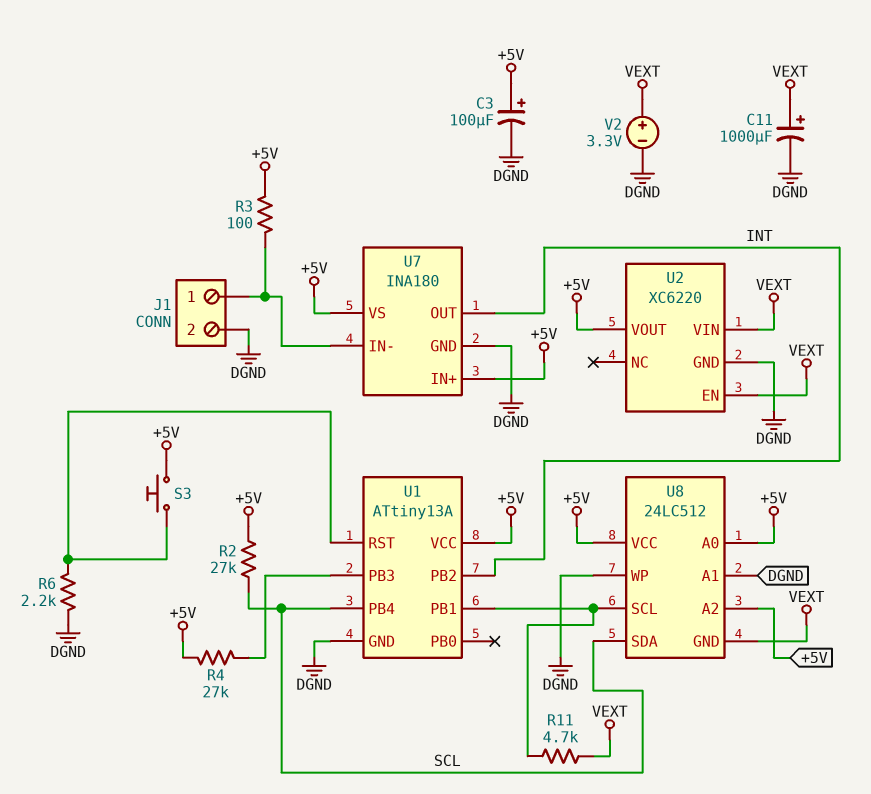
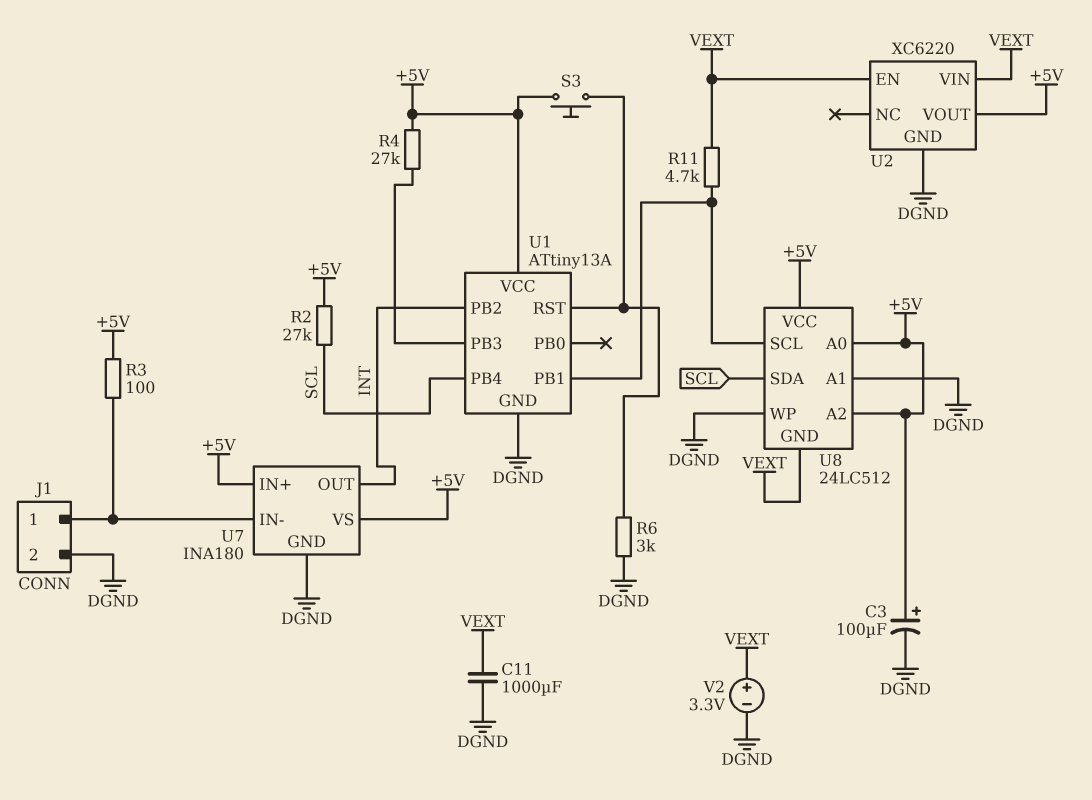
C11: 1000uF (plus VEXT, minus DGND) -> 1000uF (DGND, VEXT)
R6: 2.2k (DGND, U1/RST) -> 3k (DGND, U1/RST)

